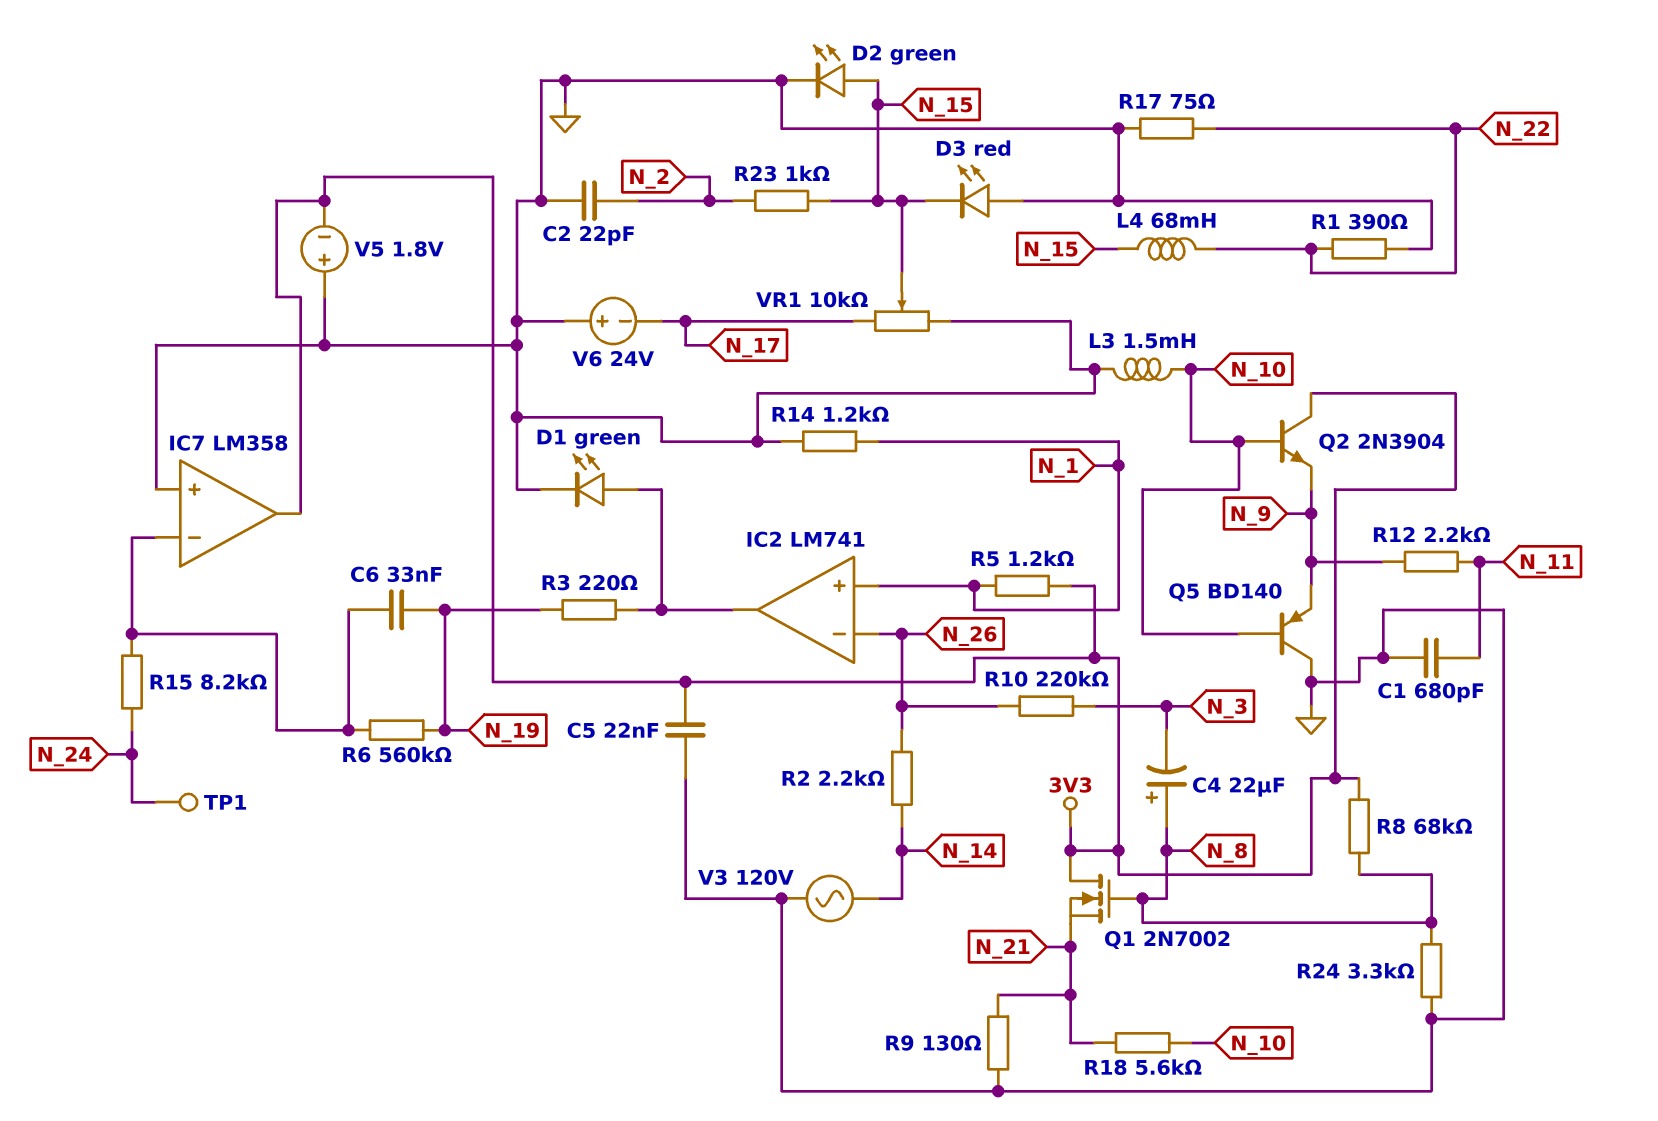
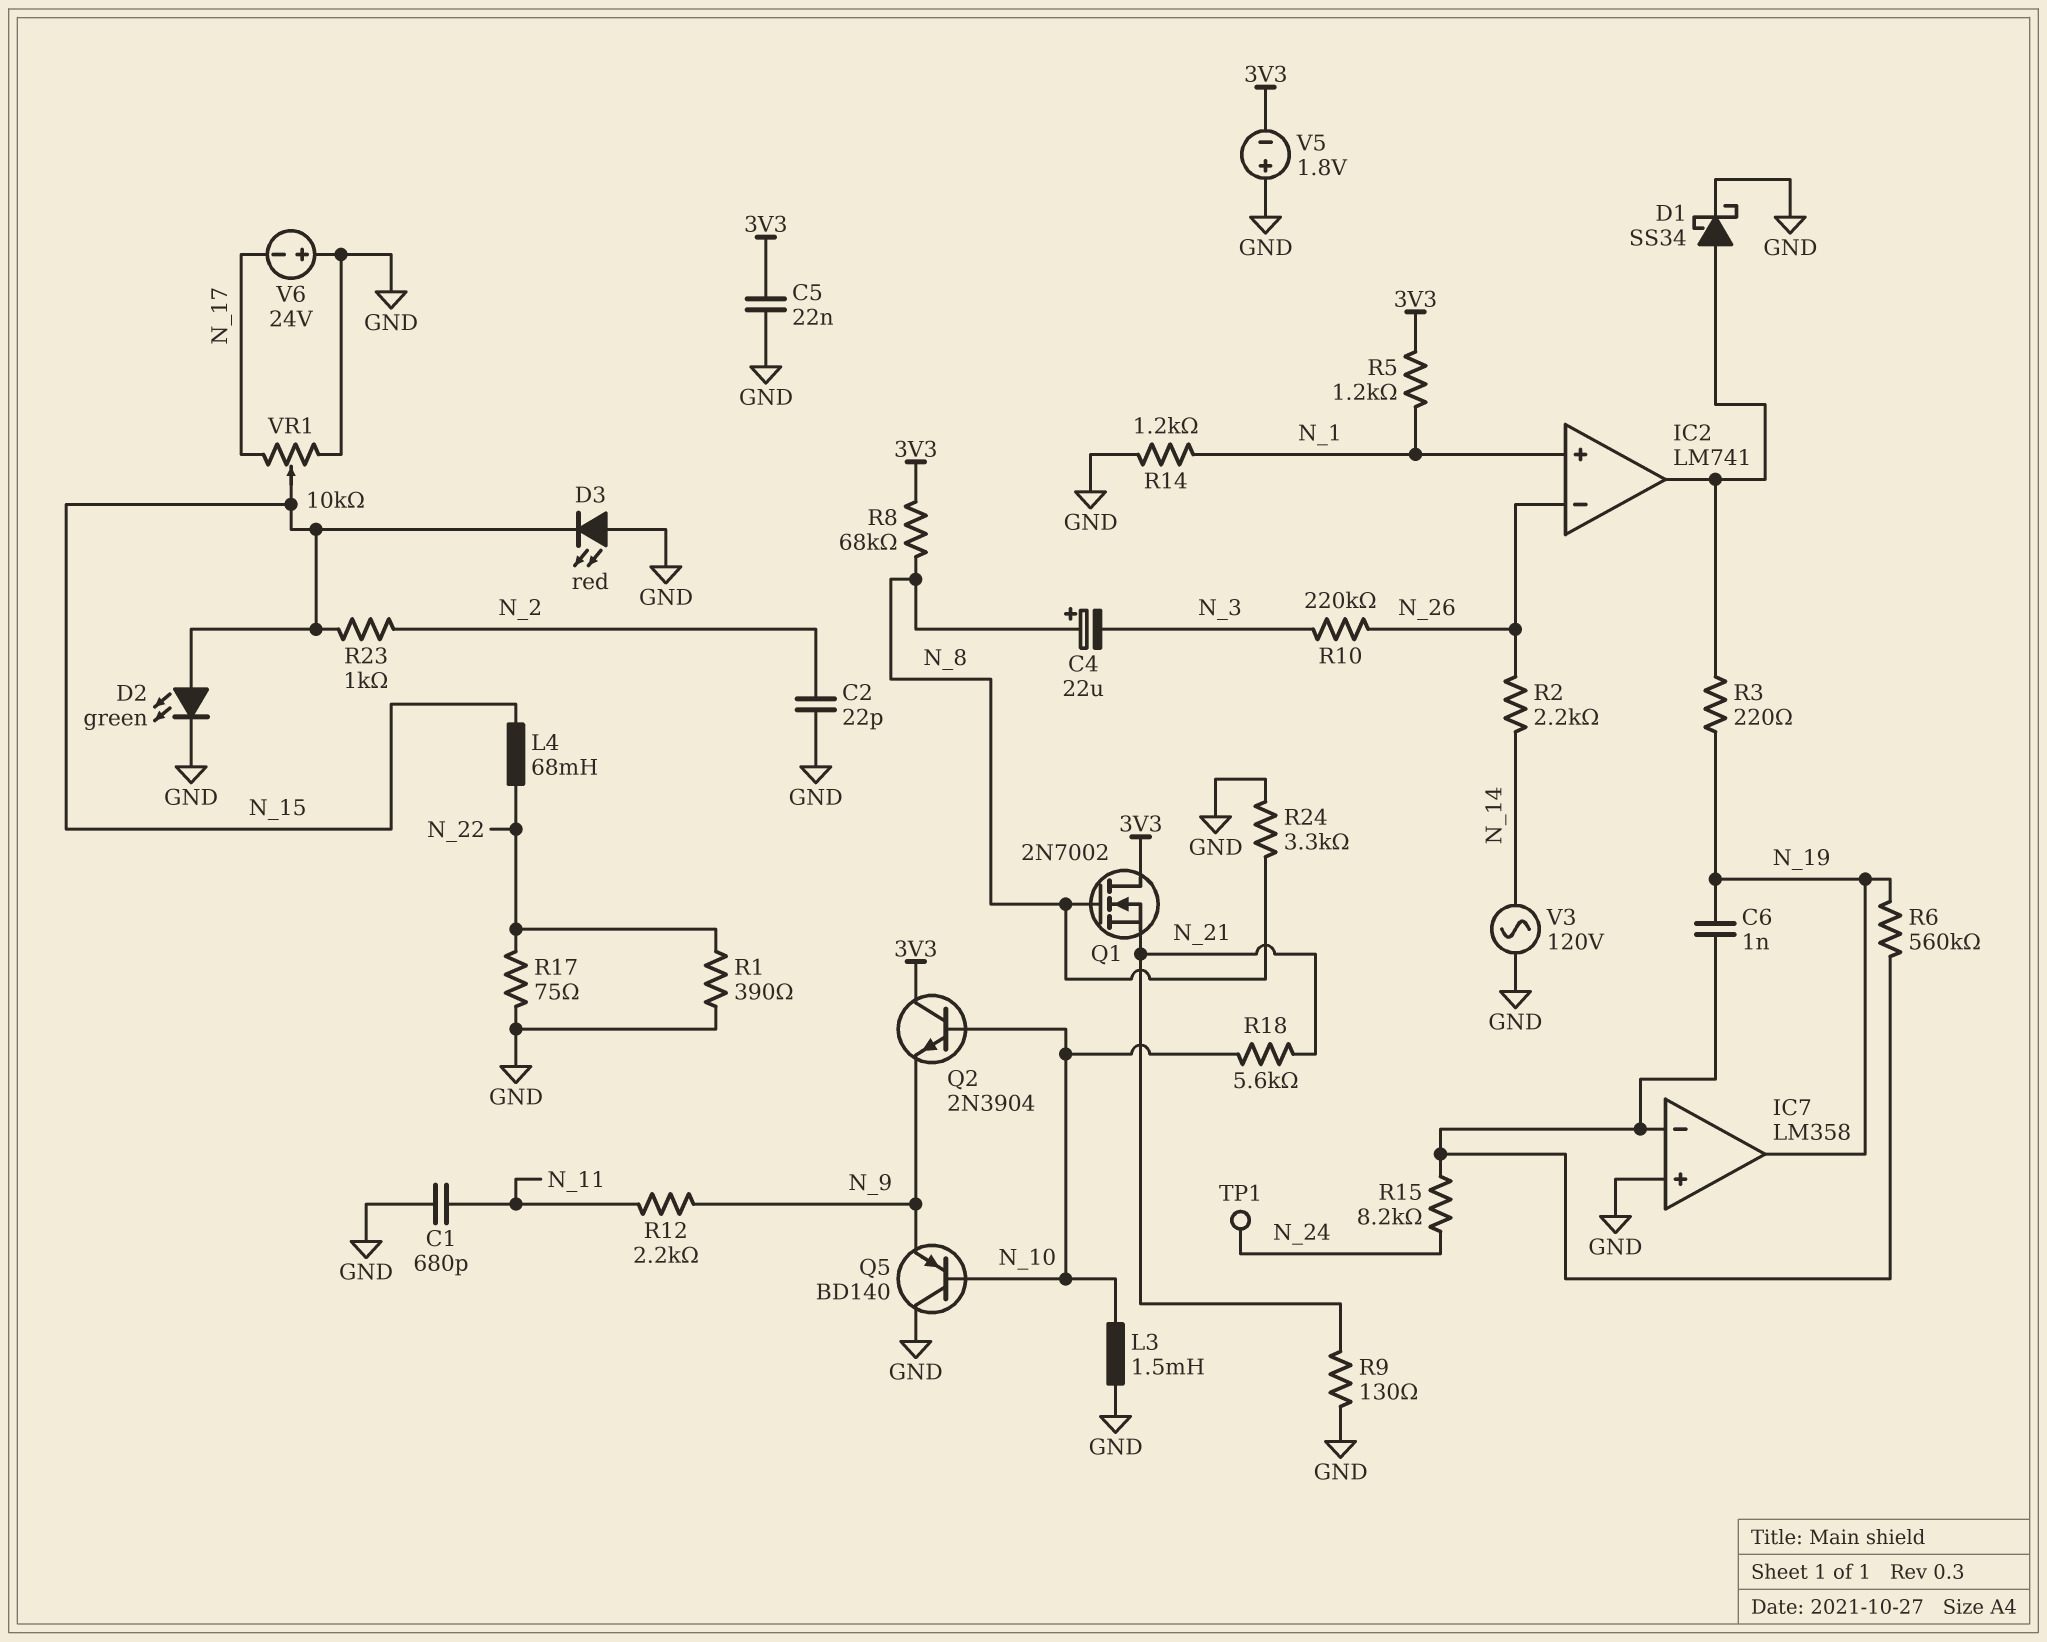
C6: 33nF (IC7/in-, N_19) -> 1nF (IC7/in-, N_19)
D1: LED green (A IC2/out, K GND) -> schottky SS34 (A IC2/out, K GND)
IC7 pin out: 3V3 -> N_19

